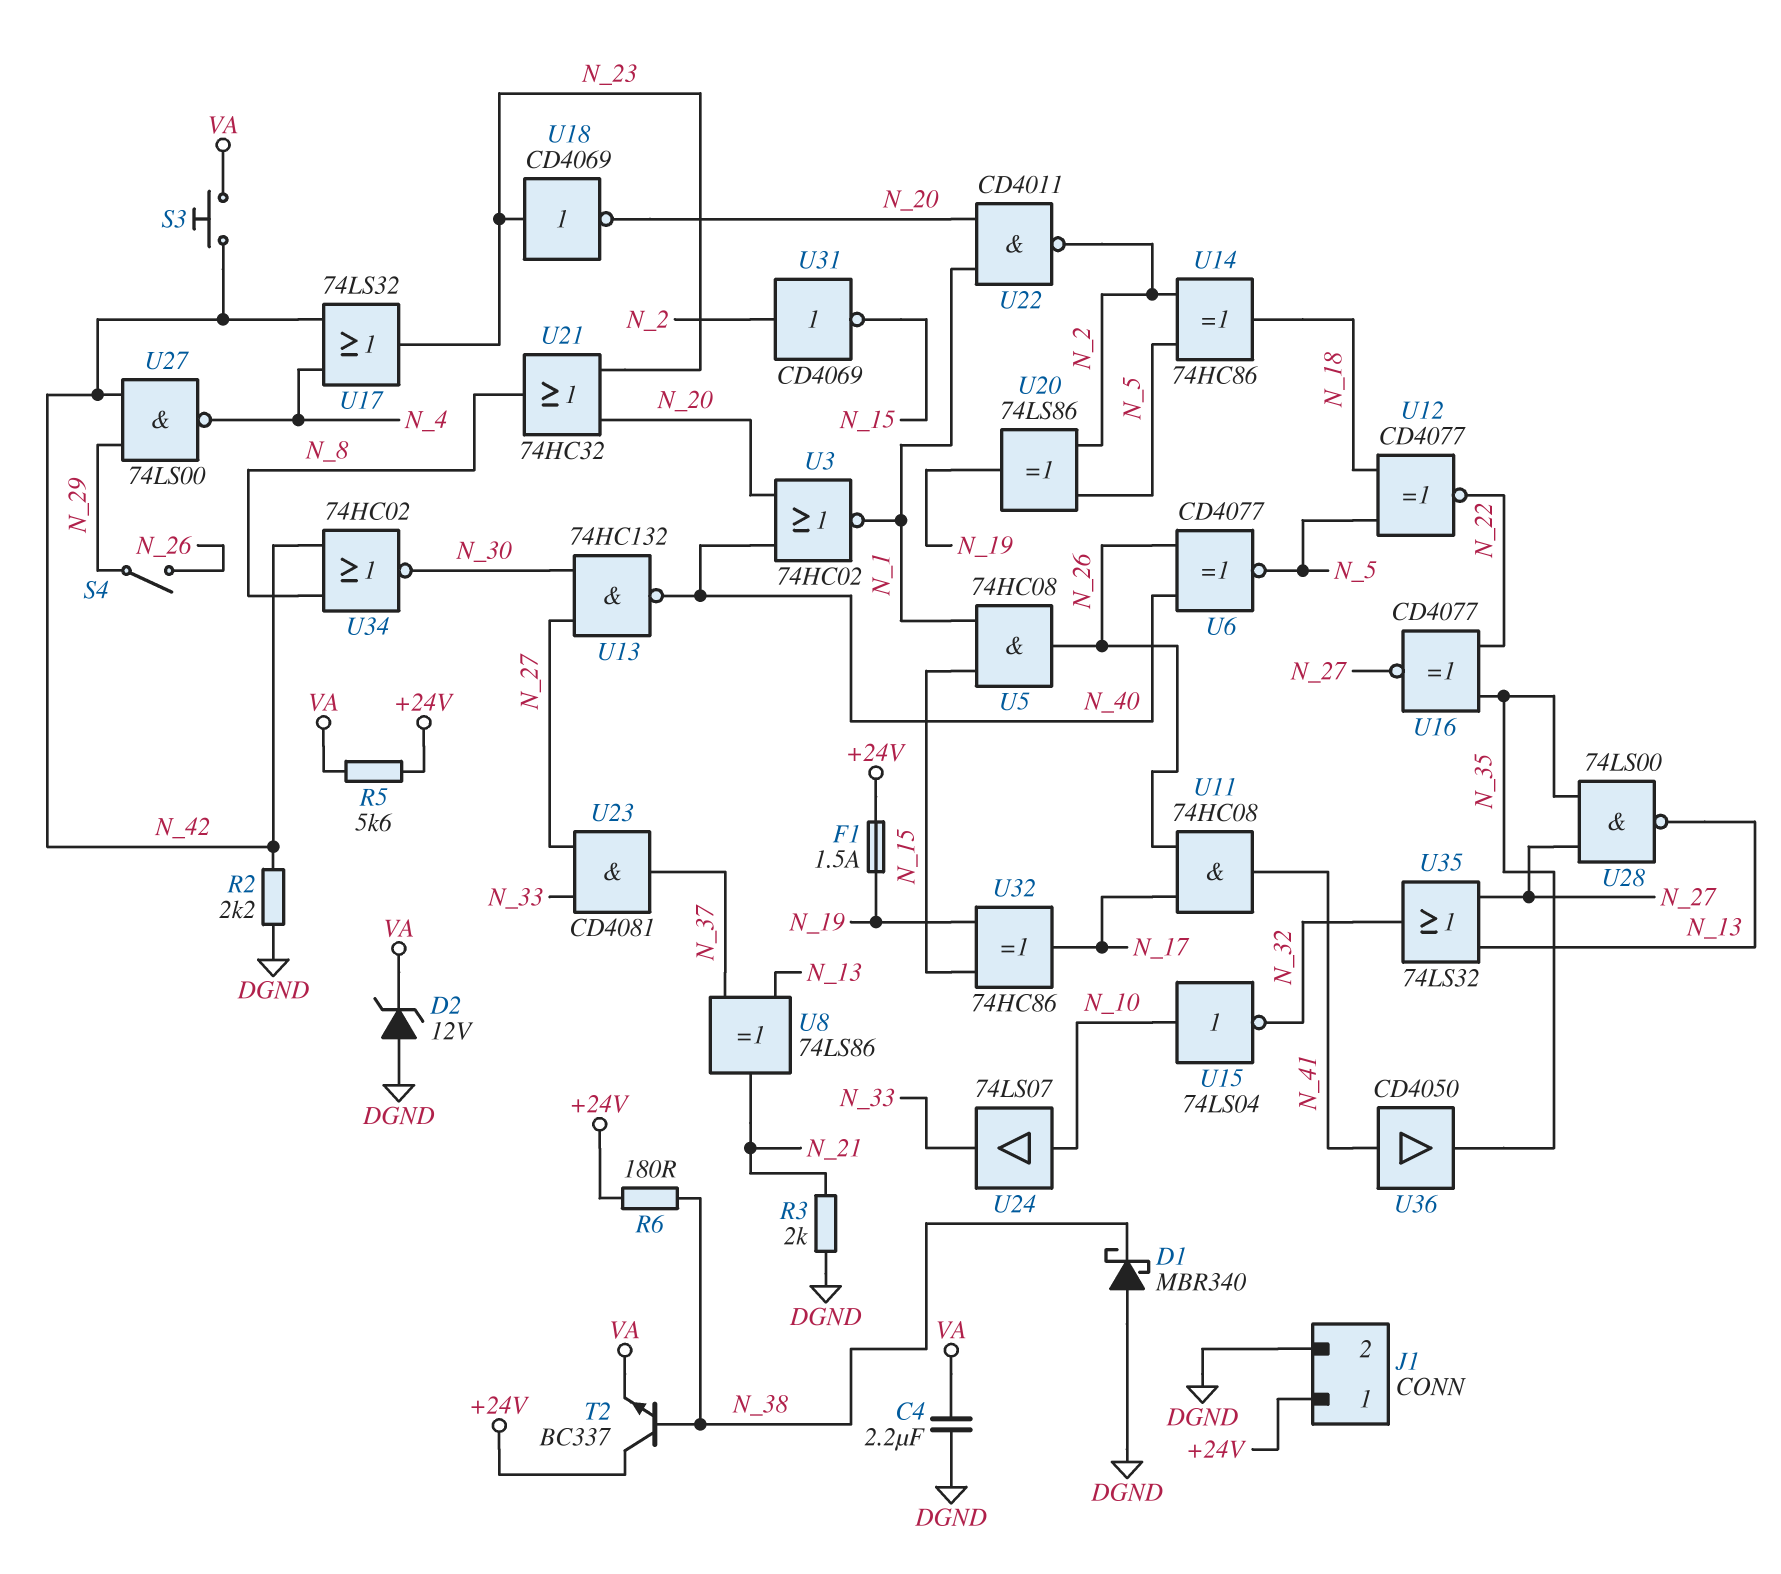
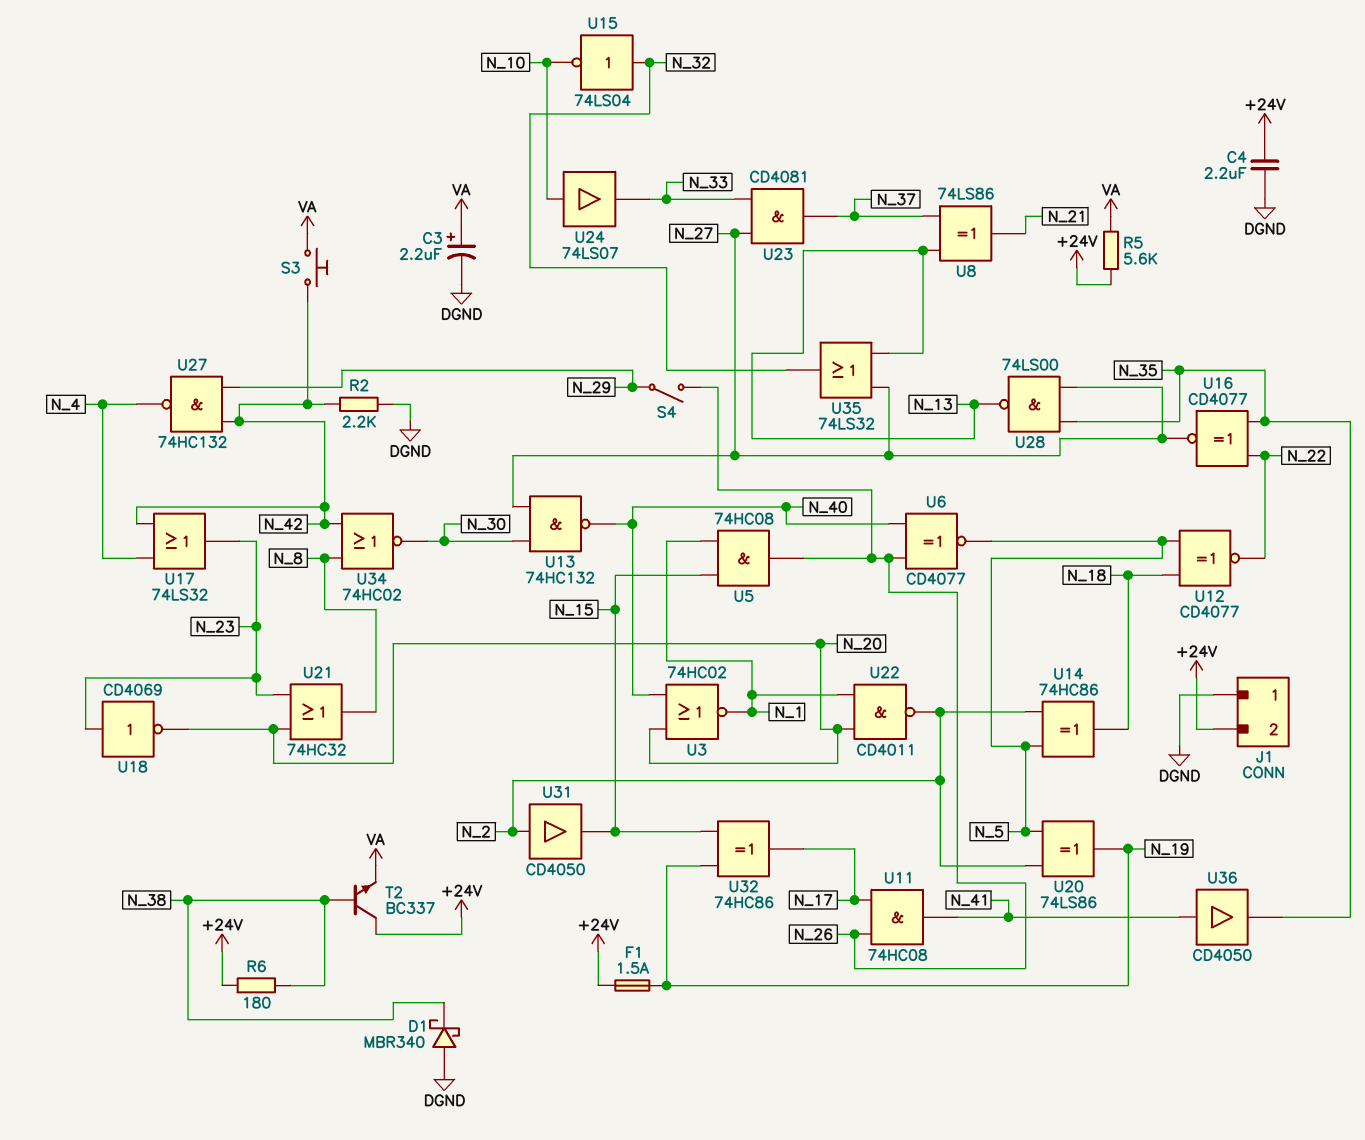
C3: none -> 2.2uF (plus VA, minus DGND)
C4: 2.2uF (DGND, VA) -> 2.2uF (+24V, DGND)
D2: zener 12V (A DGND, K VA) -> none
J1 pin 1: +24V -> DGND
J1 pin 2: DGND -> +24V
R3: 2k (DGND, N_21) -> none
U15: NOT 74LS04 (in N_10, out N_32) -> NOT 74LS04 (in N_32, out N_10)
U27: NAND 74LS00 (in N_29, in N_42, out N_4) -> NAND 74HC132 (in N_29, in N_42, out N_4)
U31: NOT CD4069 (in N_2, out N_15) -> buffer CD4050 (in N_2, out N_15)

